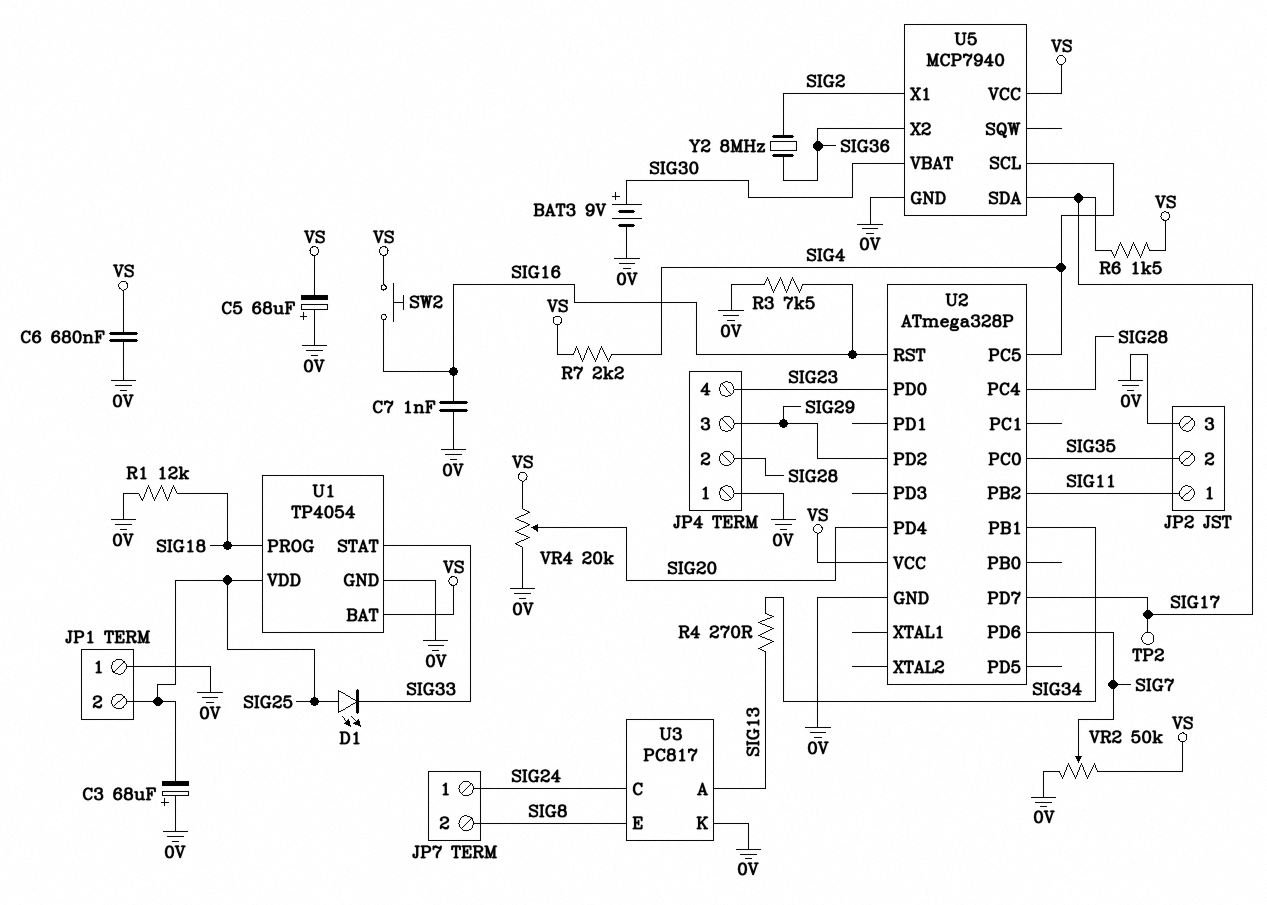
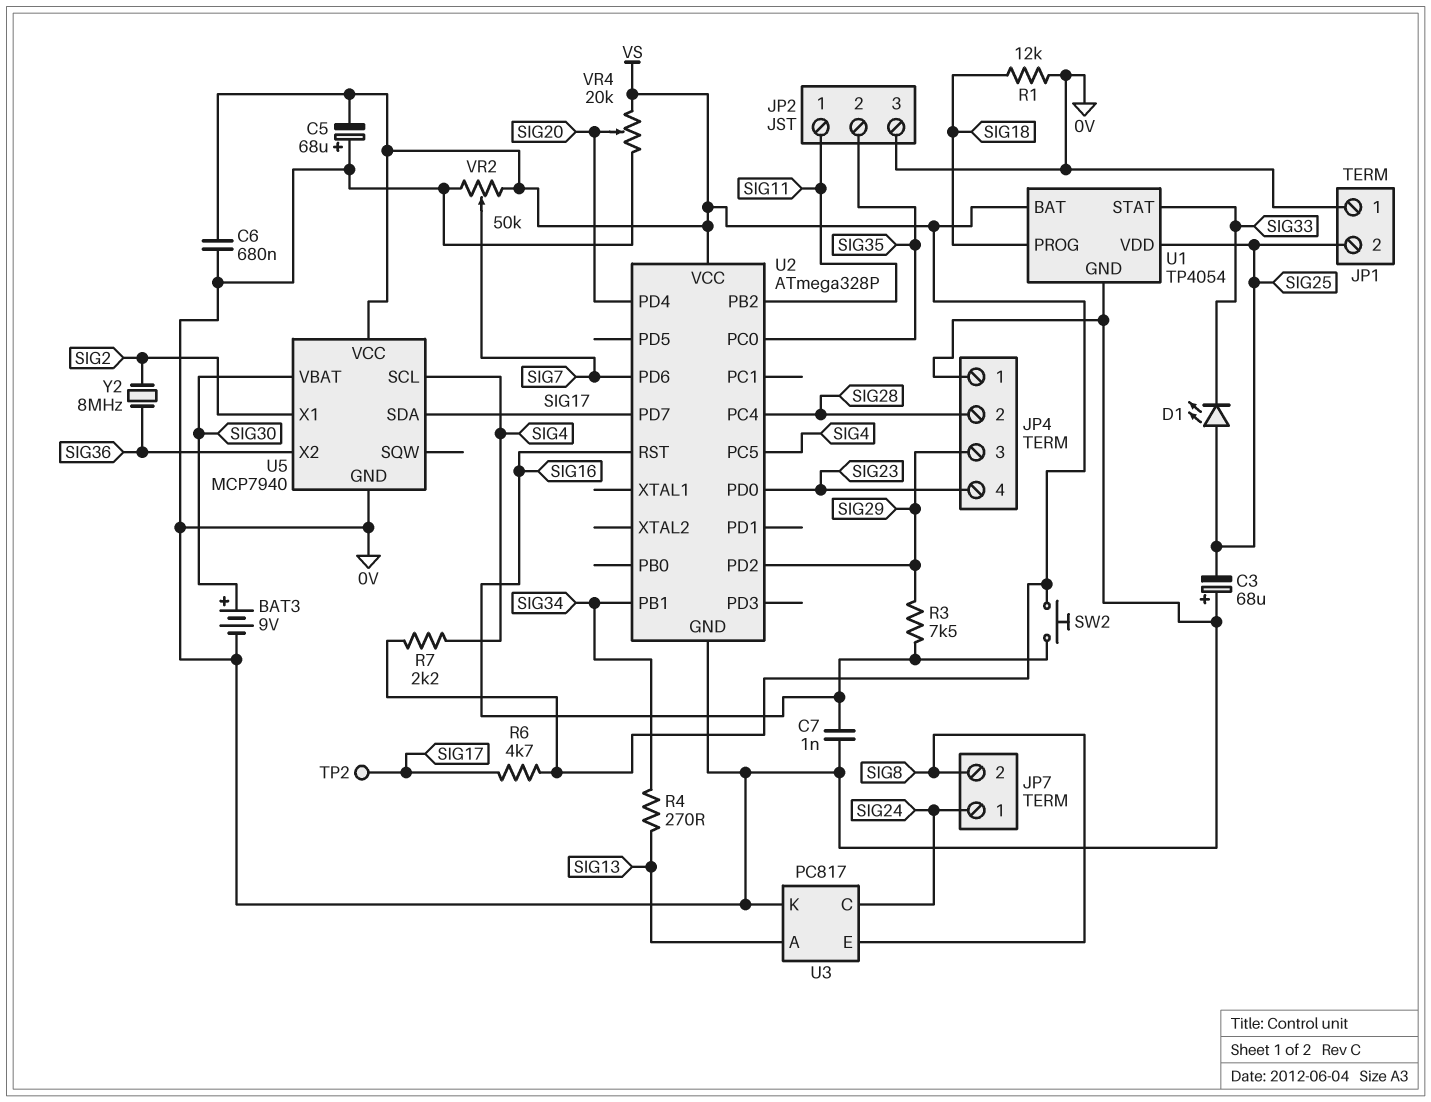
R3: 7.5k (0V, SIG16) -> 7.5k (SIG16, SIG29)
R6: 1.5k (SIG17, VS) -> 4.7k (SIG17, VS)

